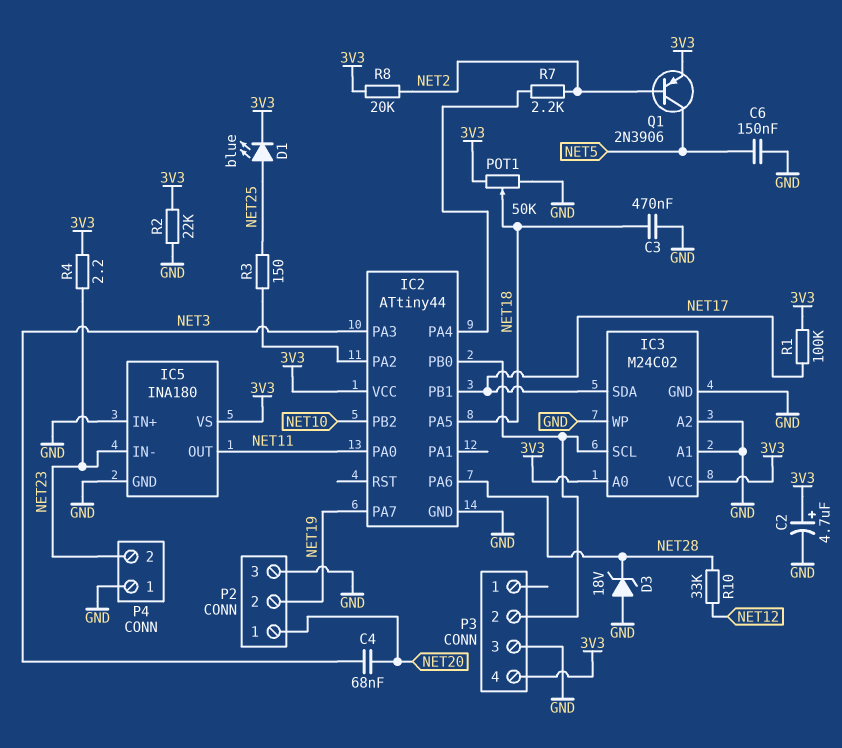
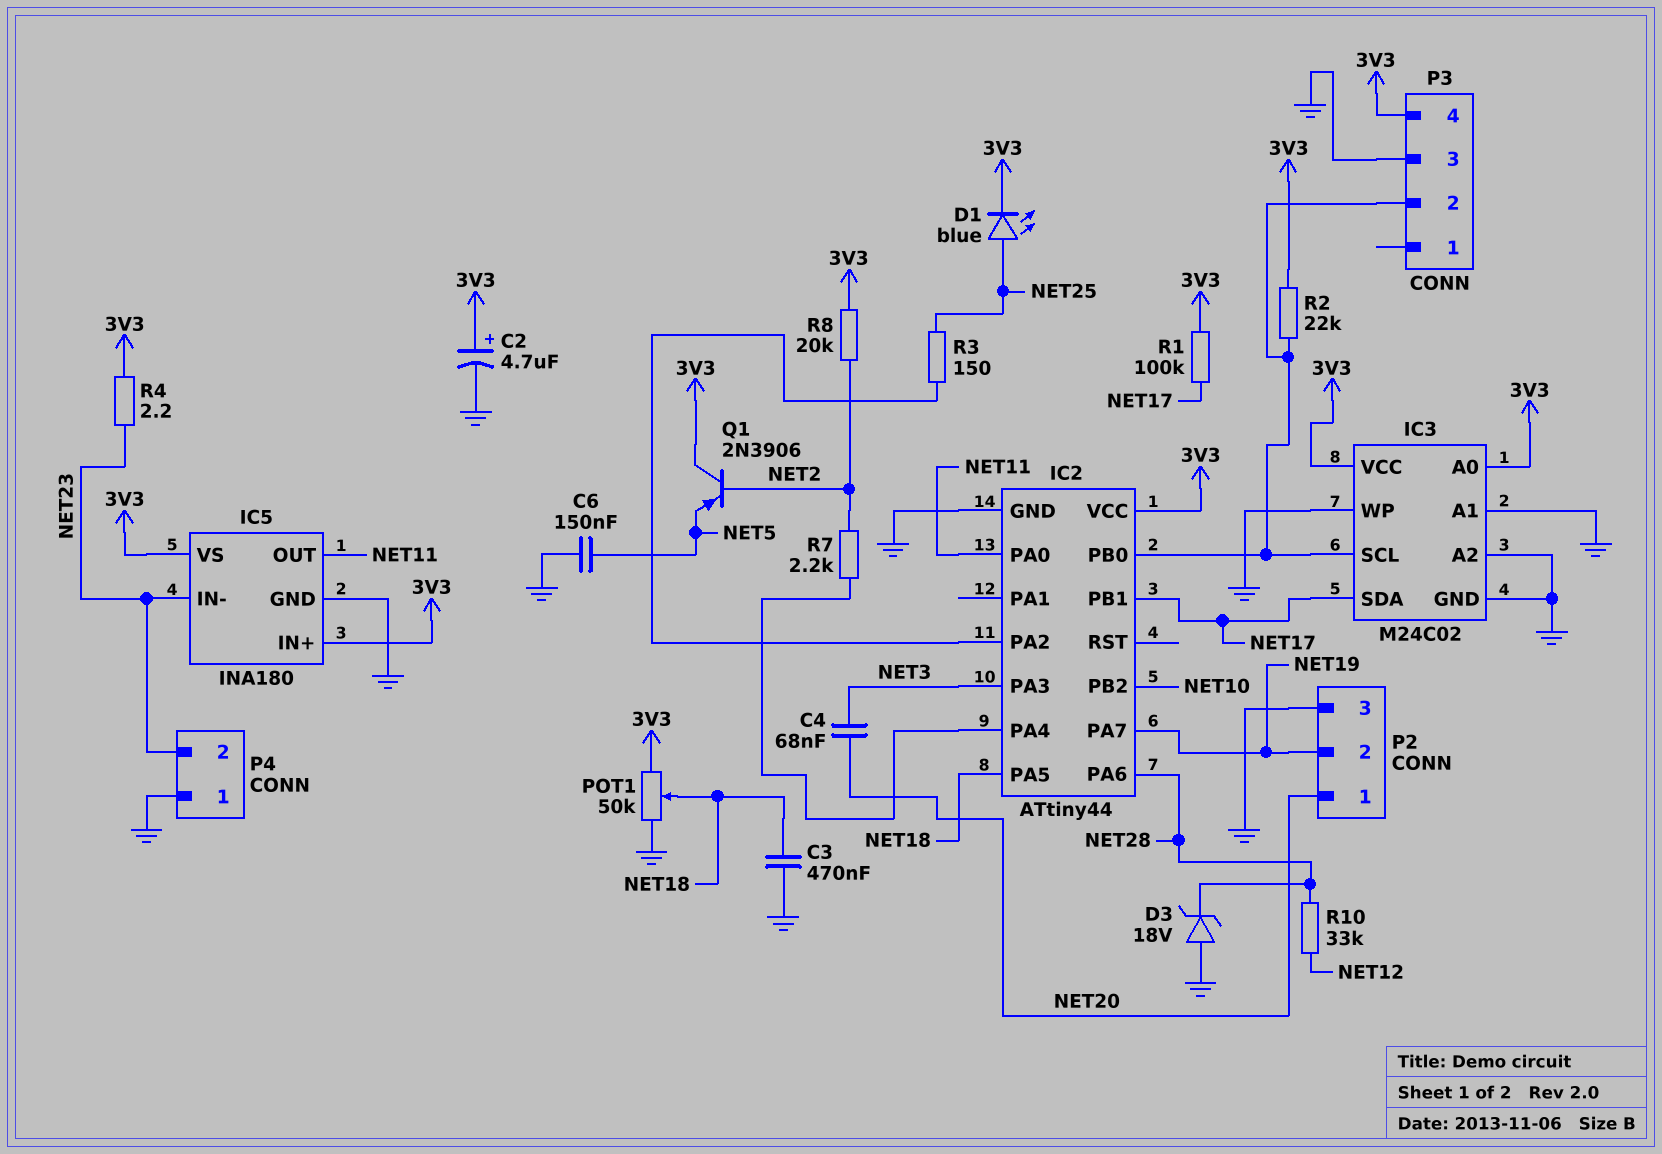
IC5 pin IN+: GND -> 3V3
Q1: PNP 2N3906 (B NET2, C NET5, E 3V3) -> PNP 2N3906 (B NET2, C 3V3, E NET5)
R2: 22k (3V3, GND) -> 22k (3V3, IC2/PB0)

